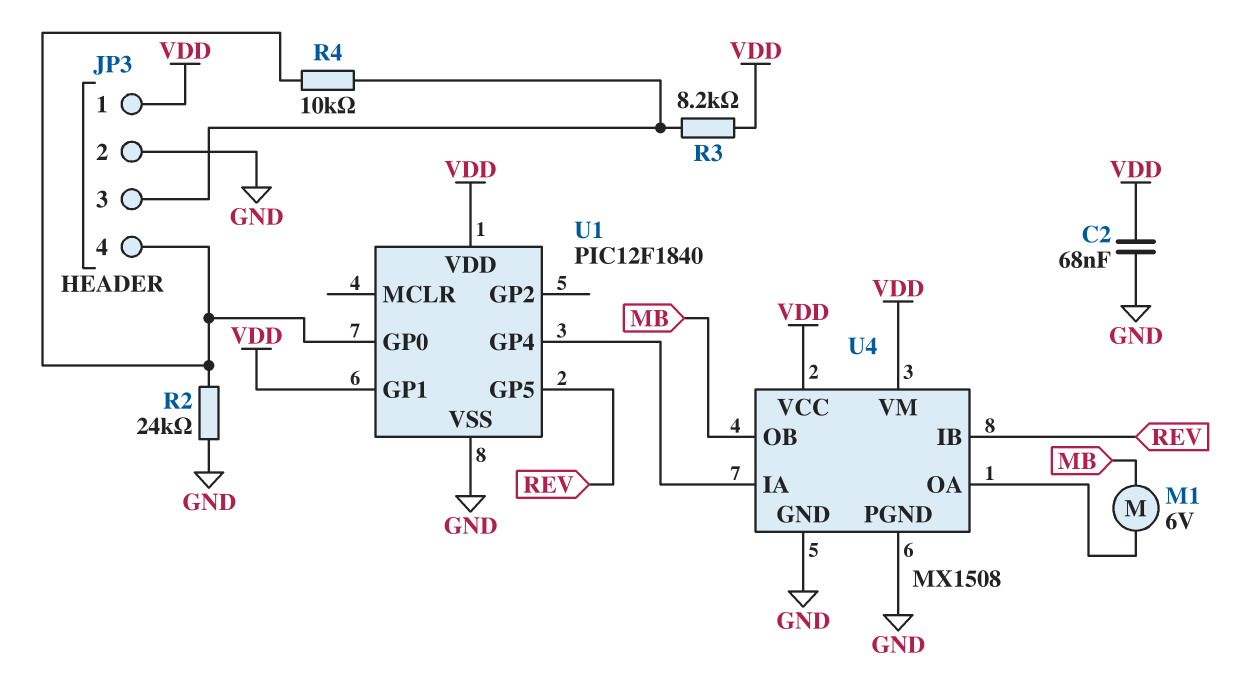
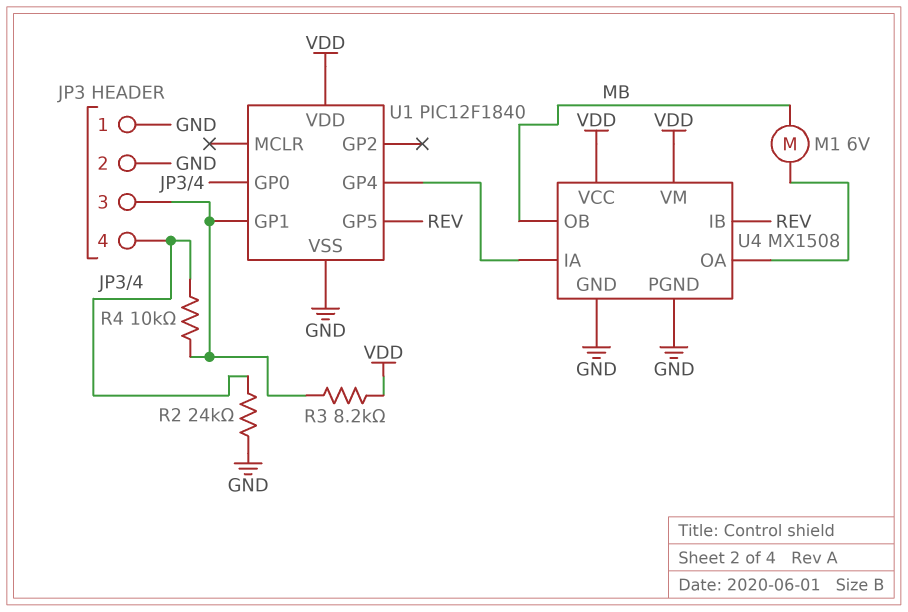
C2: 68nF (GND, VDD) -> none
JP3 pin 1: VDD -> GND
U1 pin GP1: VDD -> JP3/3

